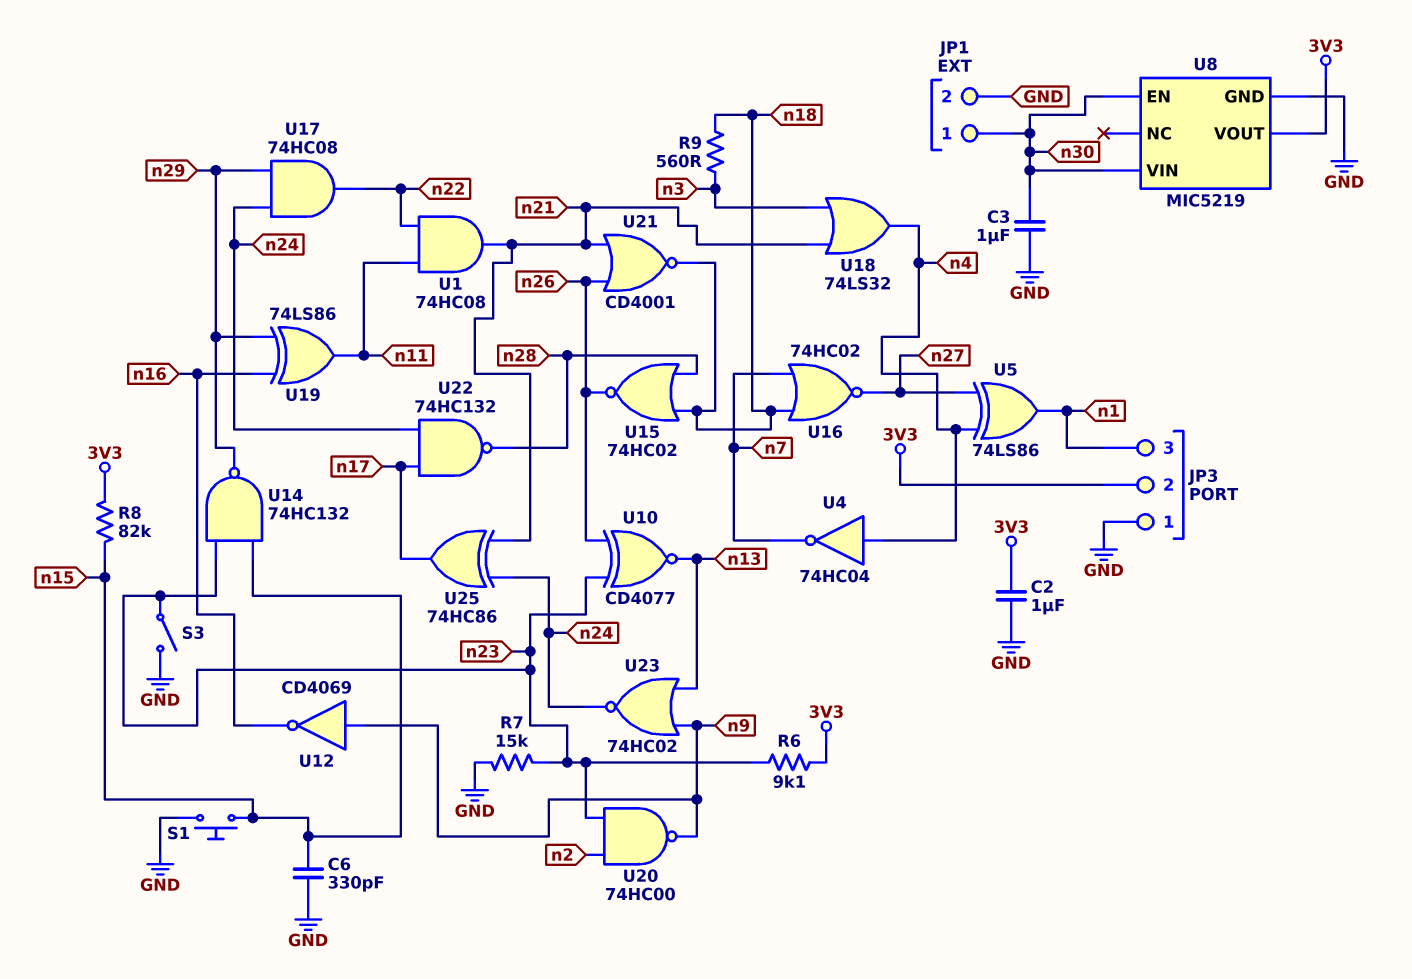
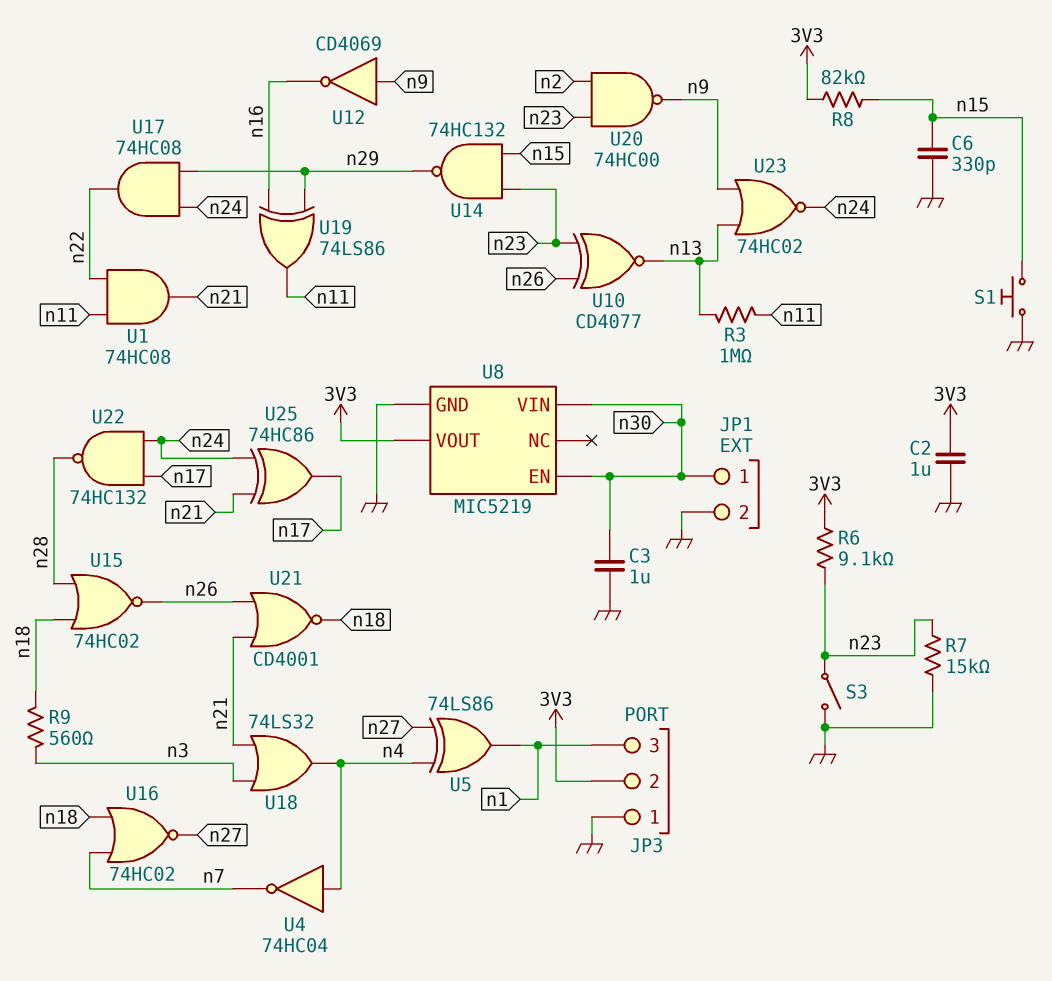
R3: none -> 1M (n11, n13)

